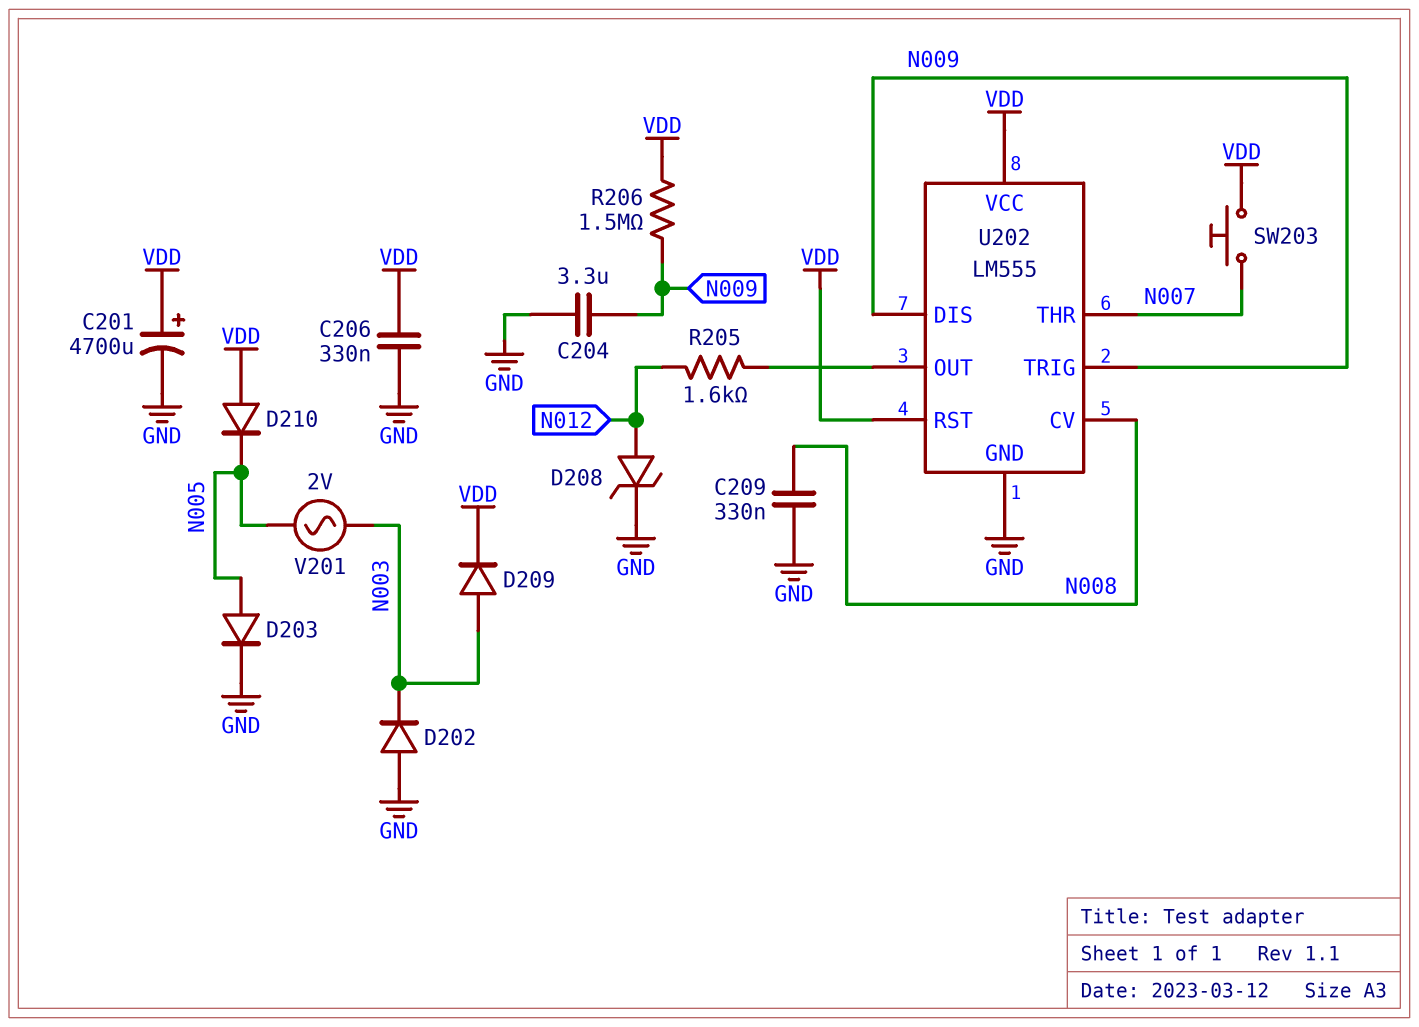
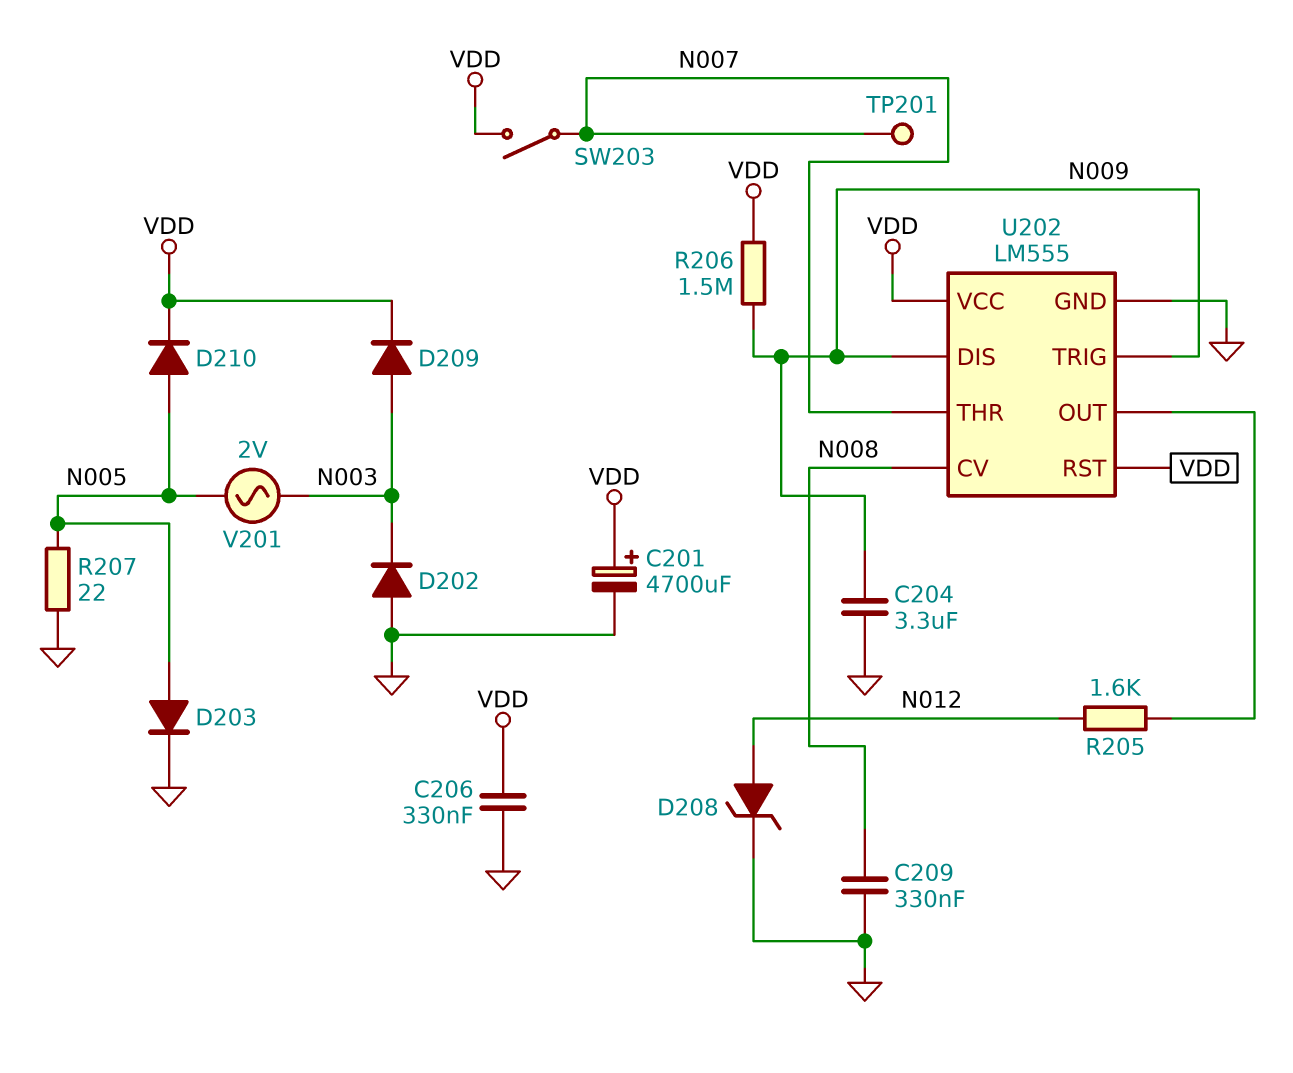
D210: diode (A VDD, K N005) -> diode (A N005, K VDD)
R207: none -> 22 (GND, N005)
SW203: button (N007, VDD) -> switch (N007, VDD)
TP201: none -> test point (N007)

